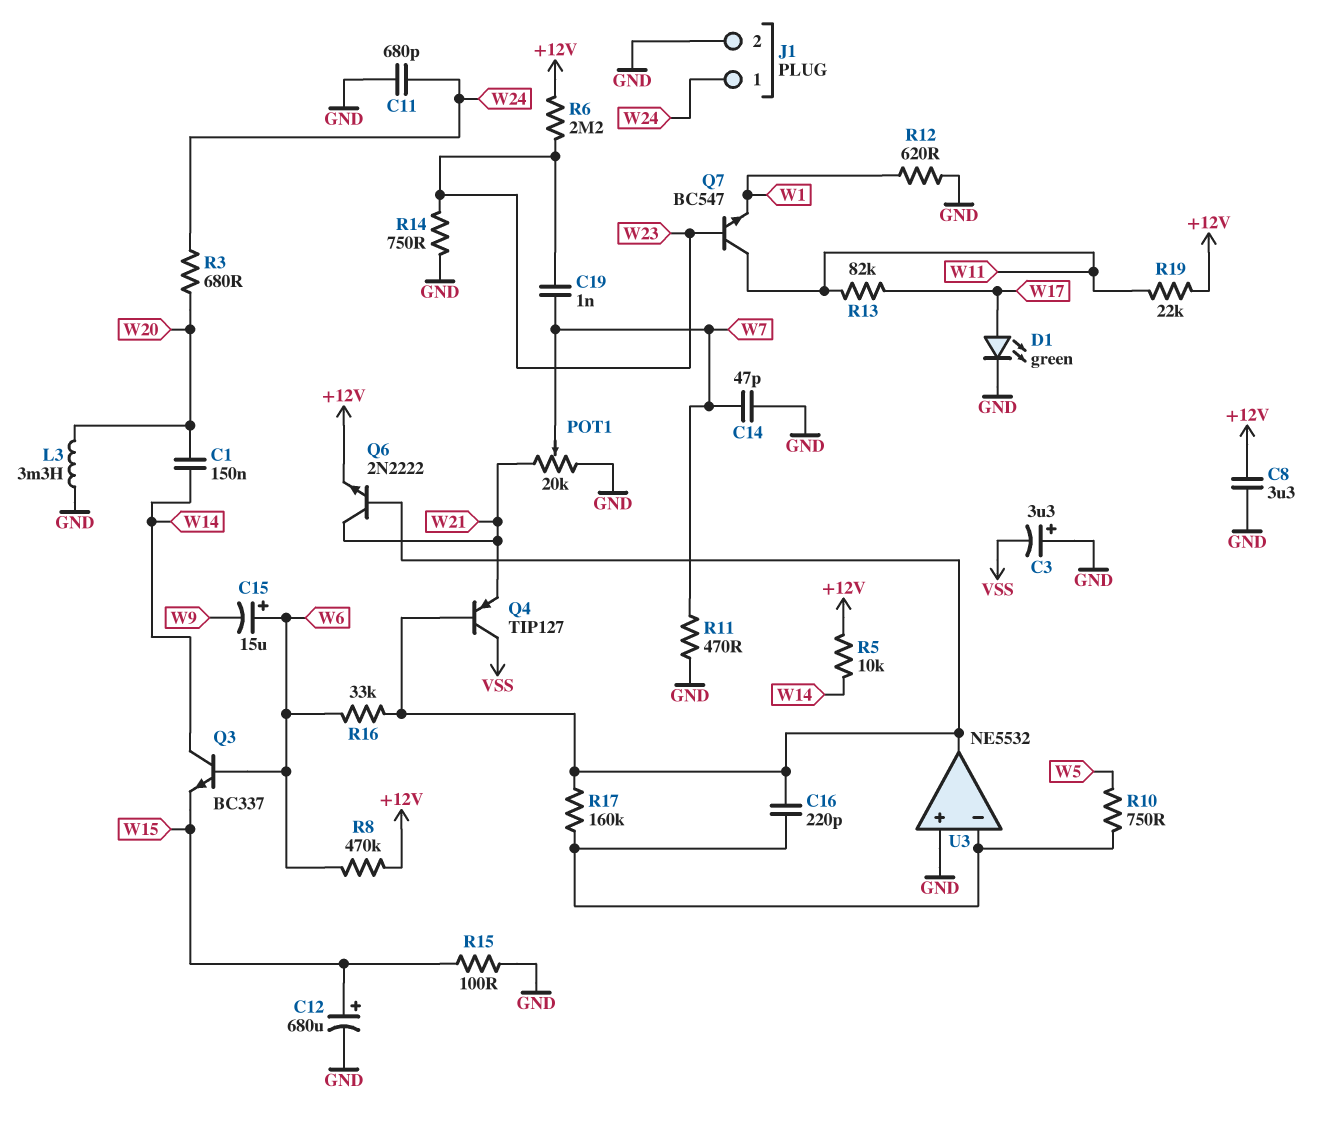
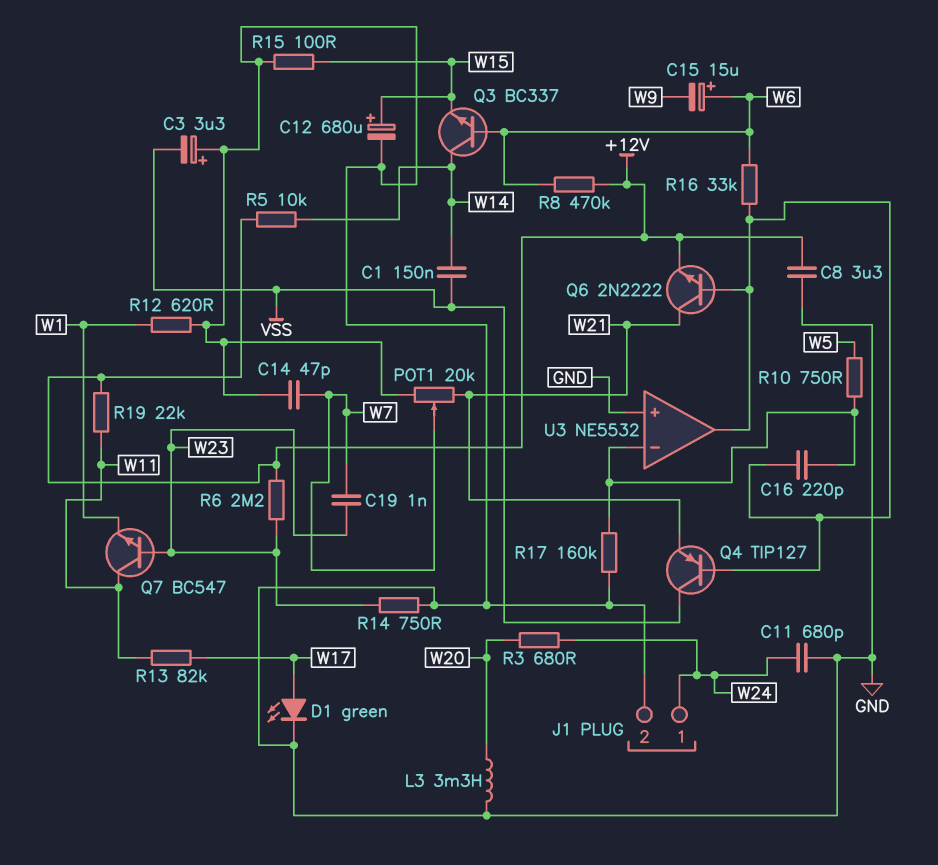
C1: 150nF (W14, W20) -> 150nF (VSS, W14)
R11: 470 (GND, W7) -> none
R17: 160k (U3/in-, U3/out) -> 160k (GND, U3/in-)

